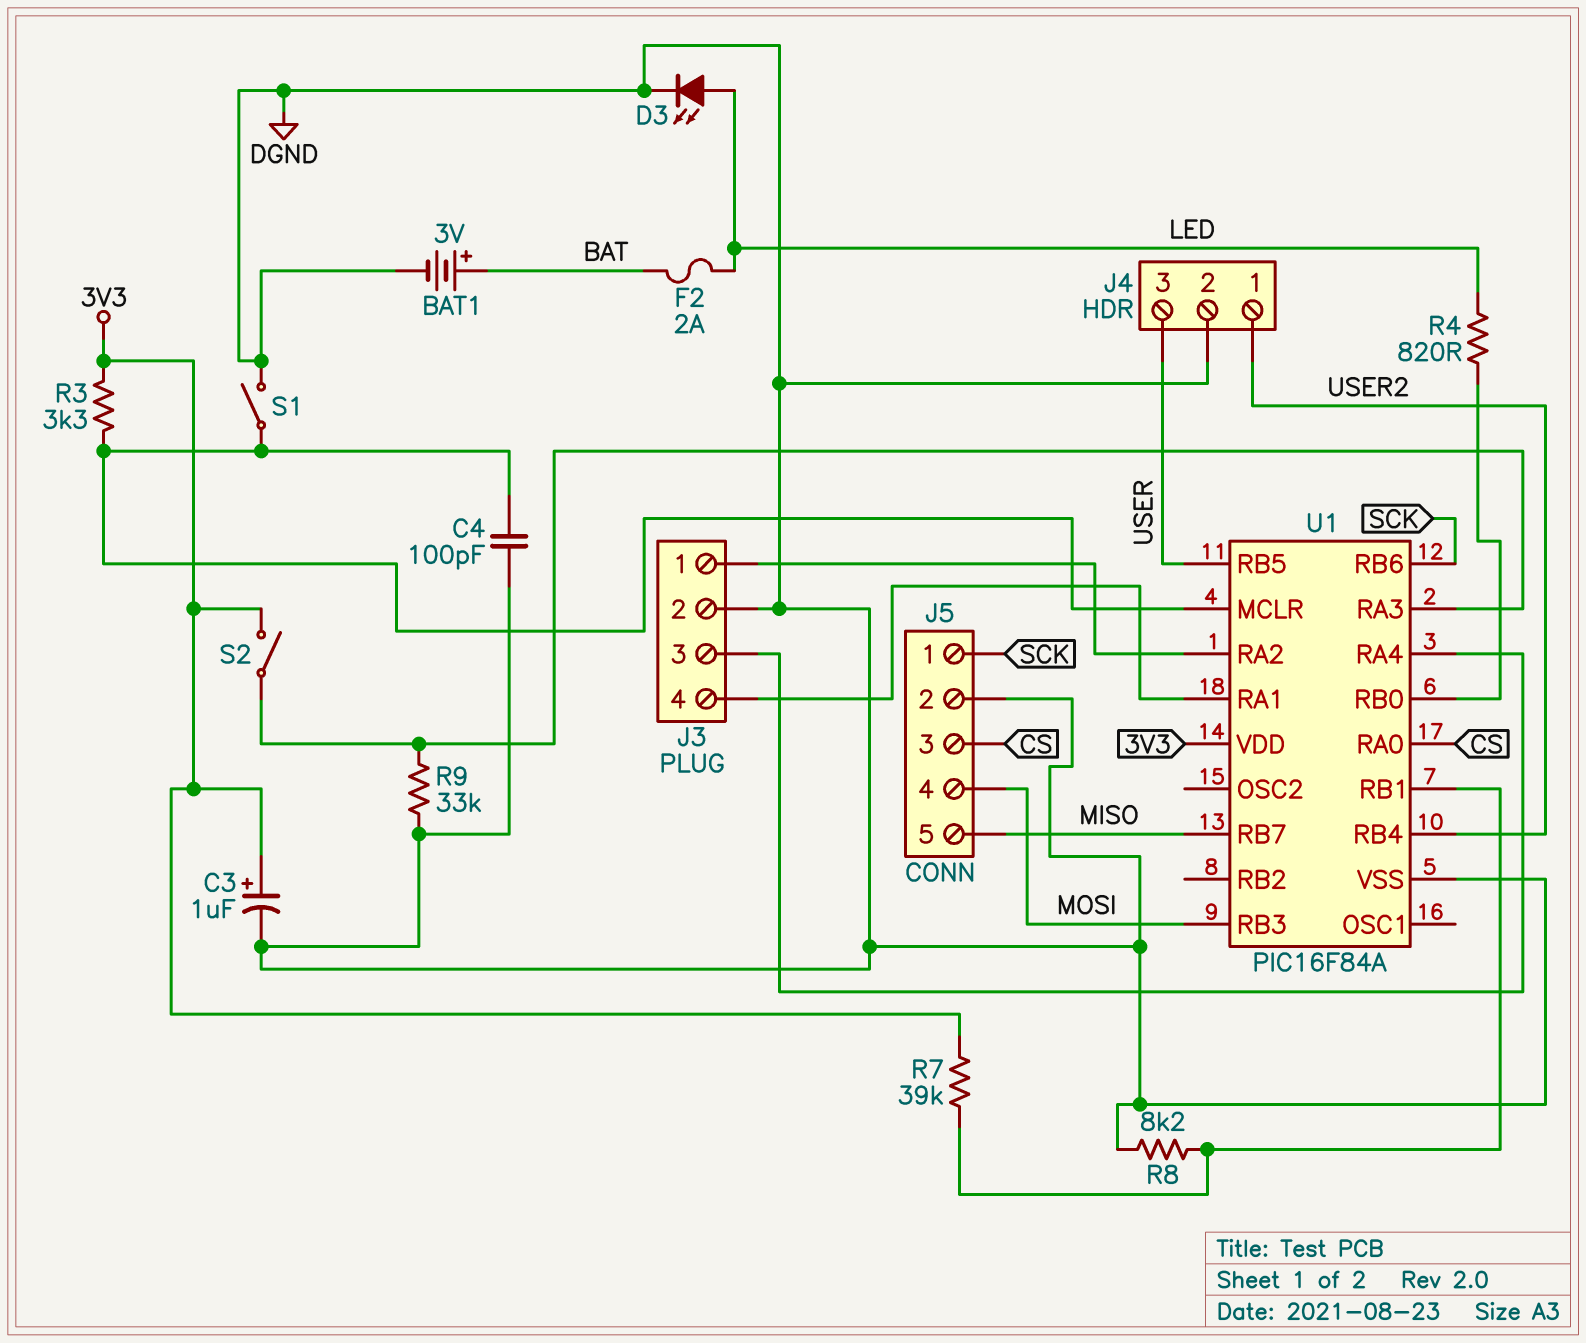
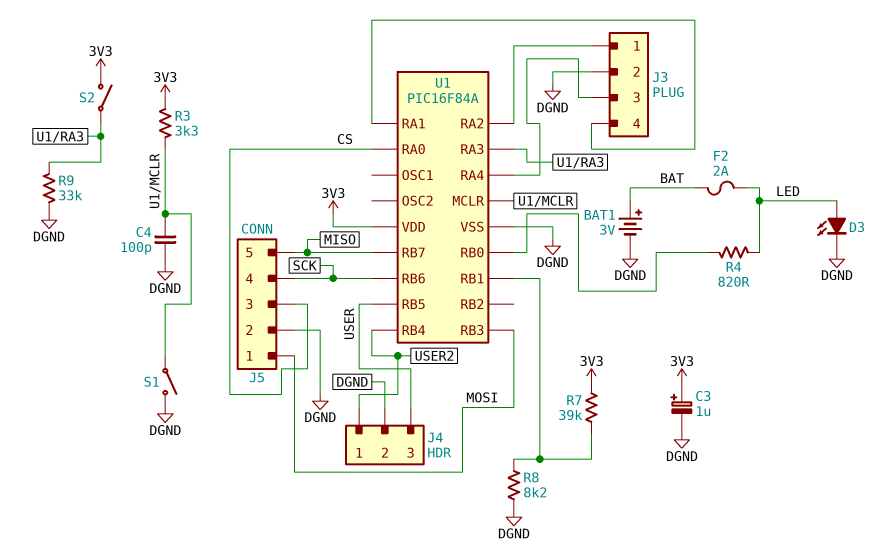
J5 pin 1: SCK -> MOSI
J5 pin 4: MOSI -> SCK

